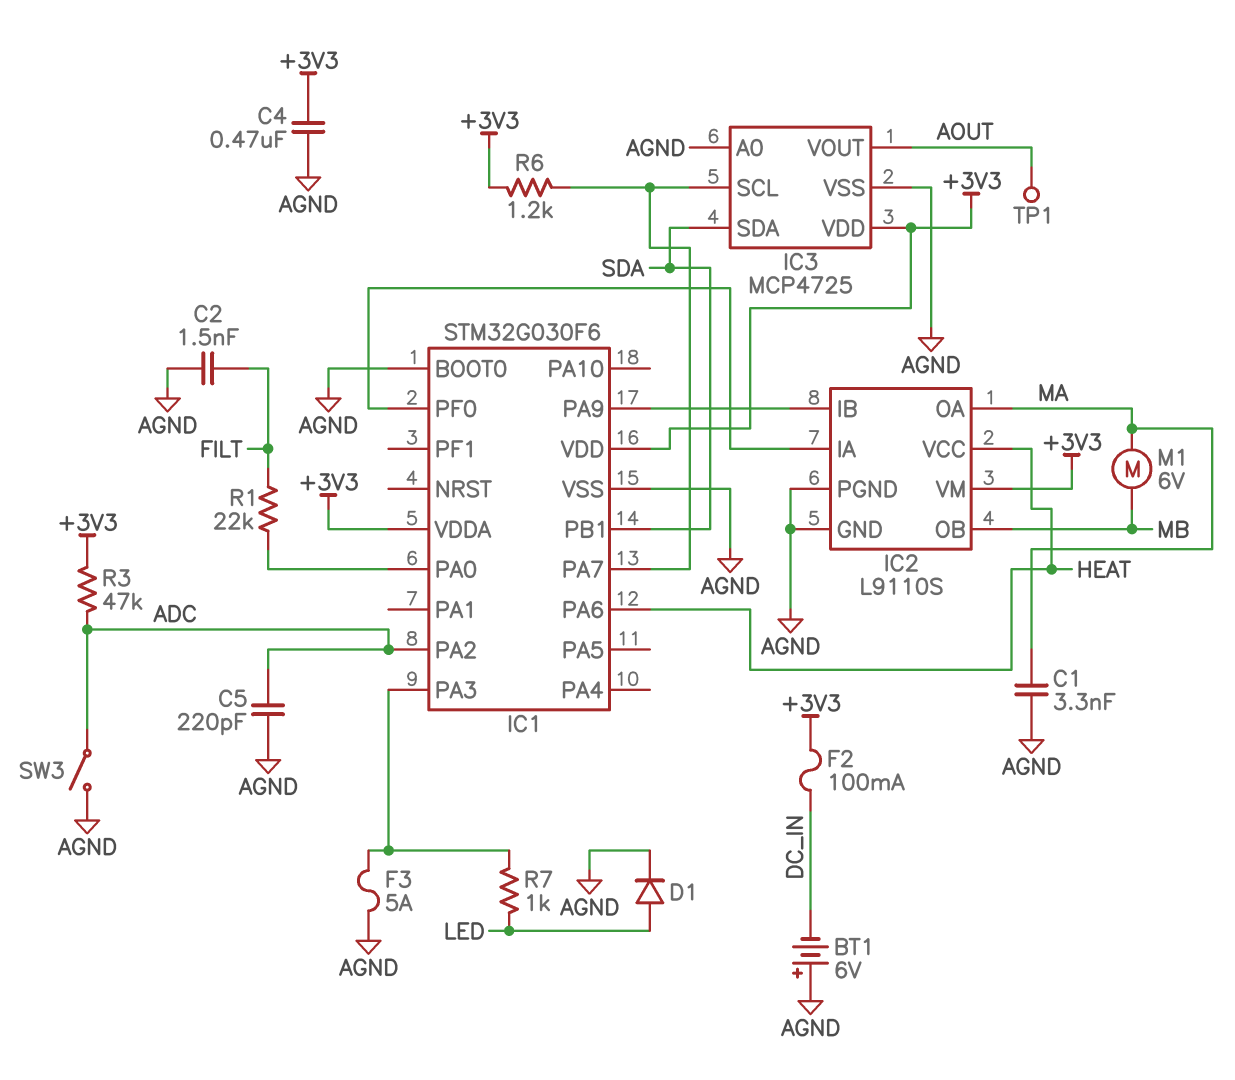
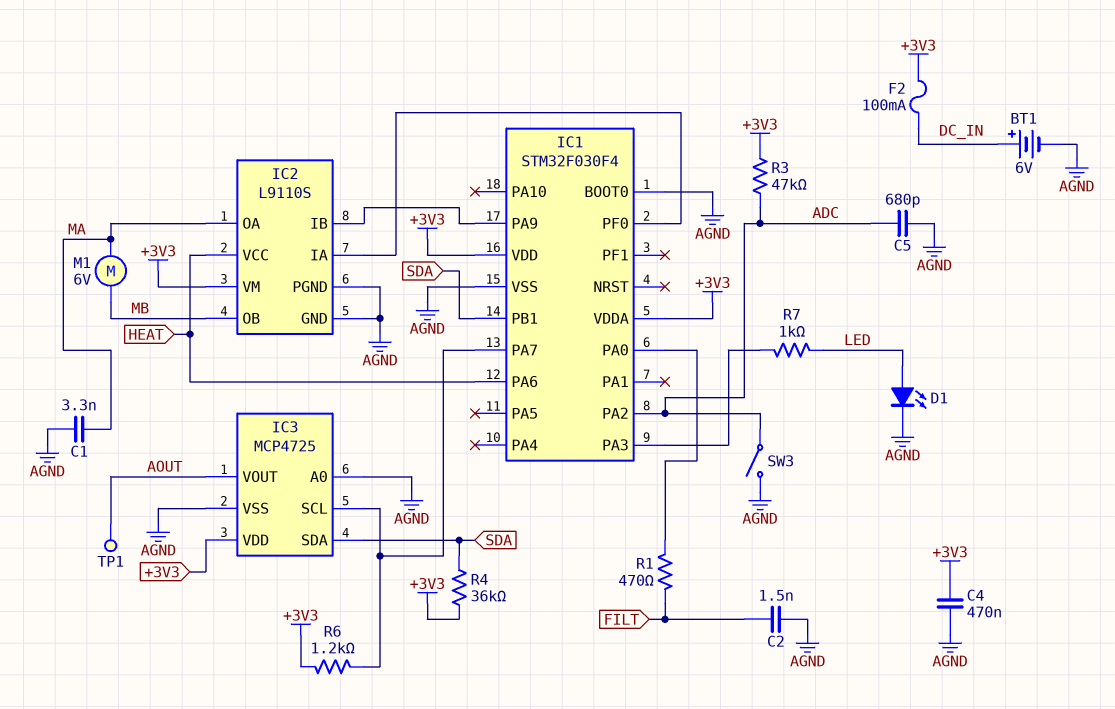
BT1: 6V (plus AGND, minus DC_IN) -> 6V (plus DC_IN, minus AGND)
C5: 220pF (ADC, AGND) -> 680pF (ADC, AGND)
D1: diode (A LED, K AGND) -> LED (A LED, K AGND)
F3: 5A (AGND, IC1/PA3) -> none
IC1: STM32G030F6 -> STM32F030F4
R1: 22k (FILT, IC1/PA0) -> 470 (FILT, IC1/PA0)
R4: none -> 36k (+3V3, SDA)

